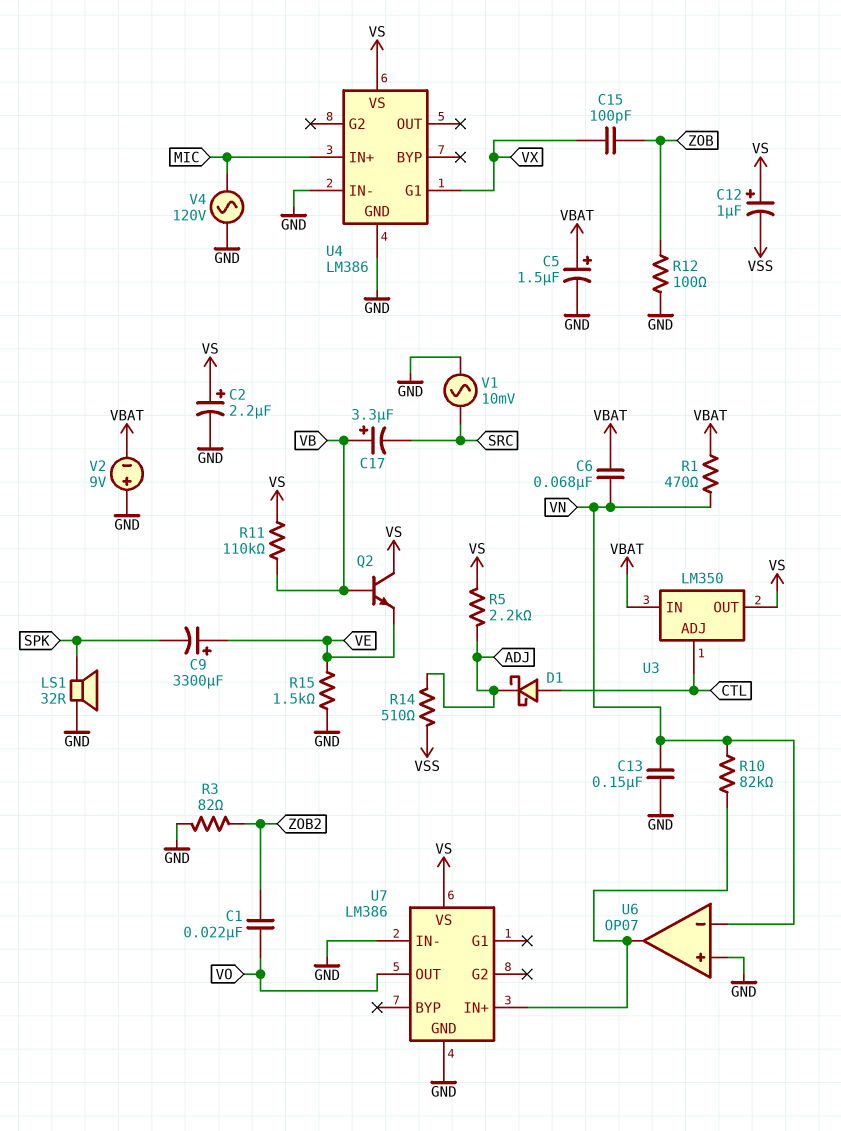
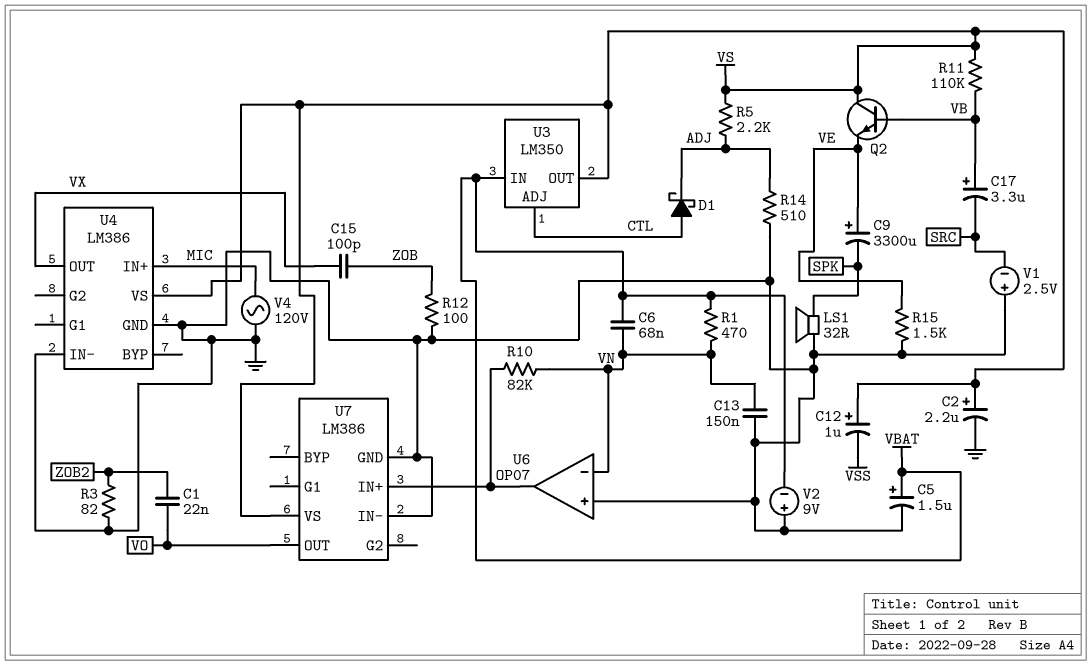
R14: 510 (ADJ, VSS) -> 510 (ADJ, GND)
U4 pin G1: VX -> none
U4 pin OUT: none -> VX
V1: AC 10mV (GND, SRC) -> 2.5V (plus GND, minus SRC)

